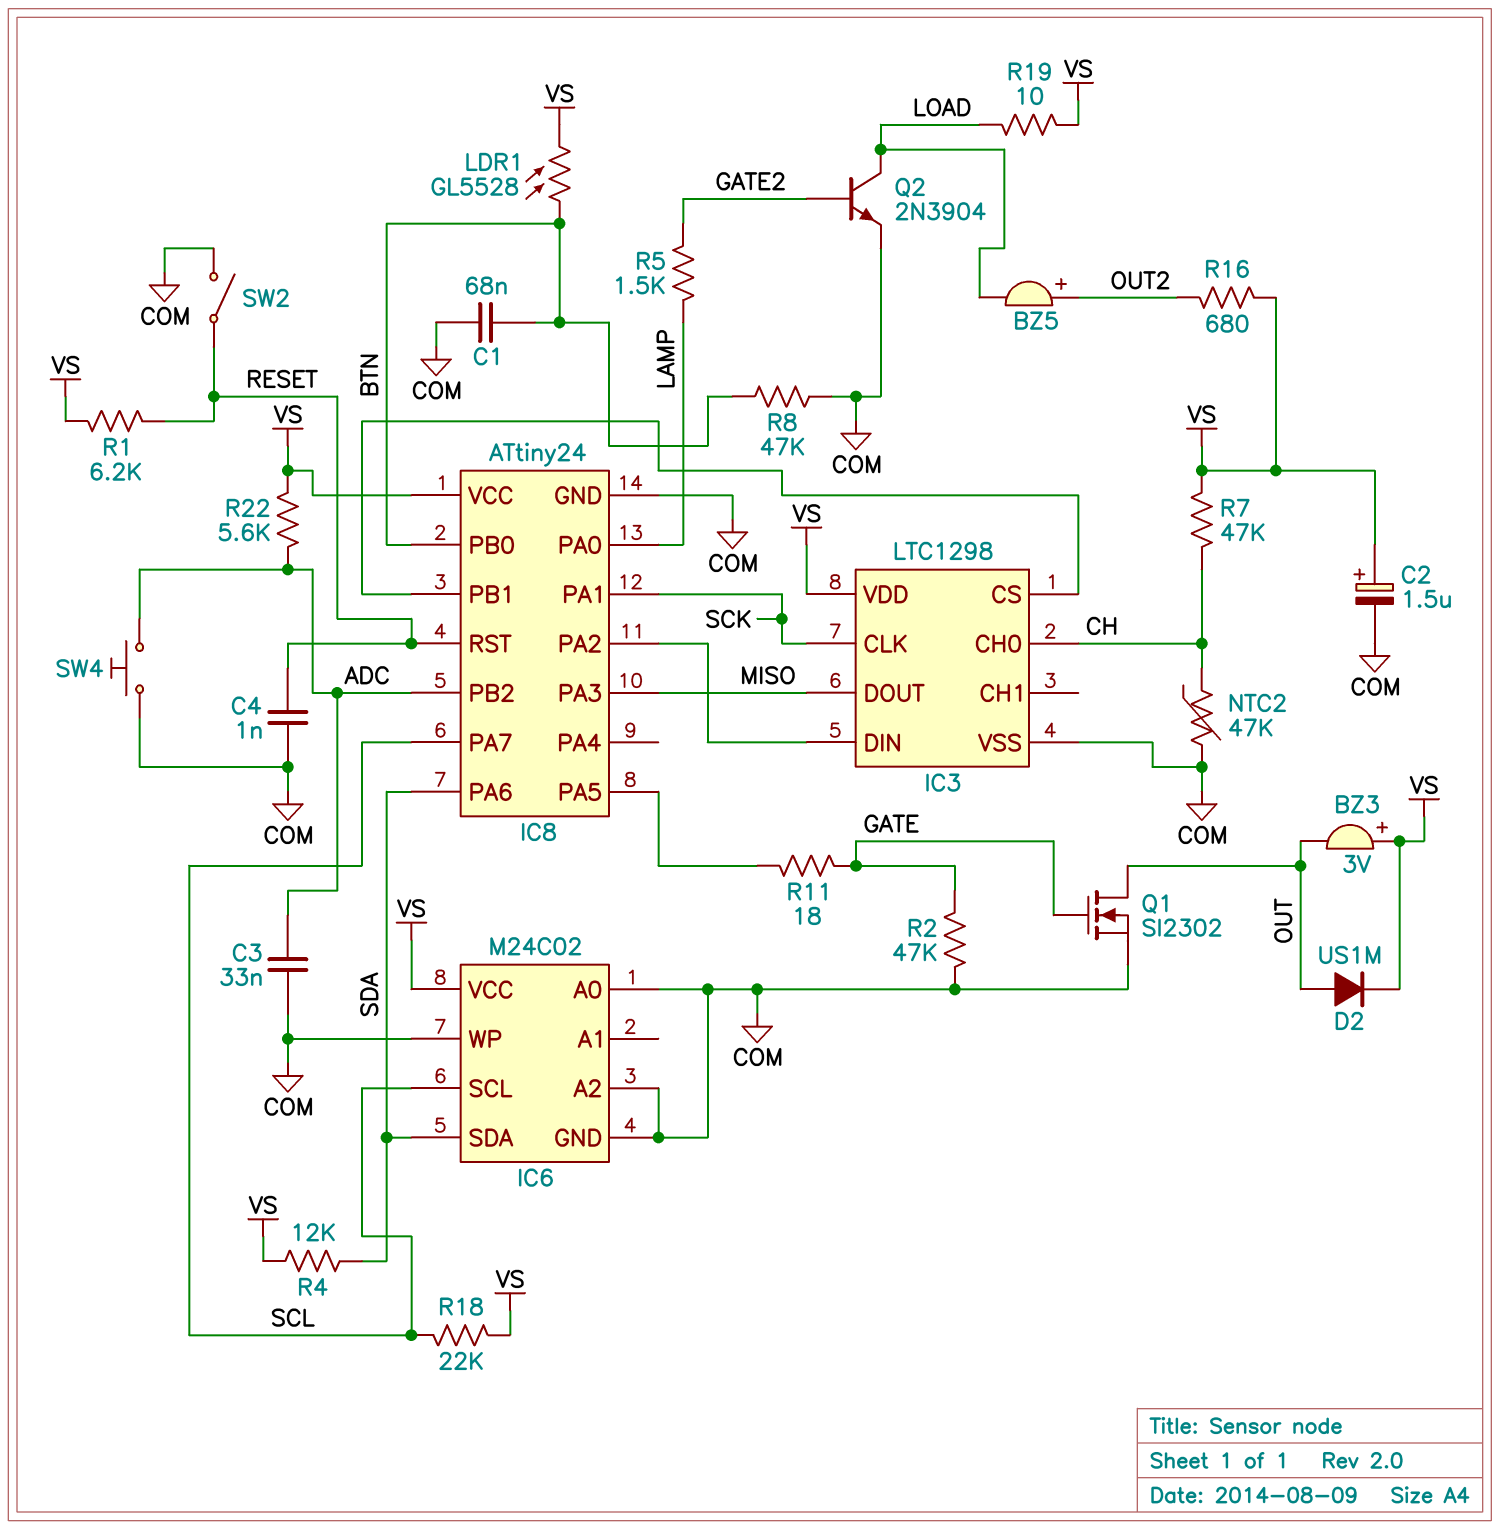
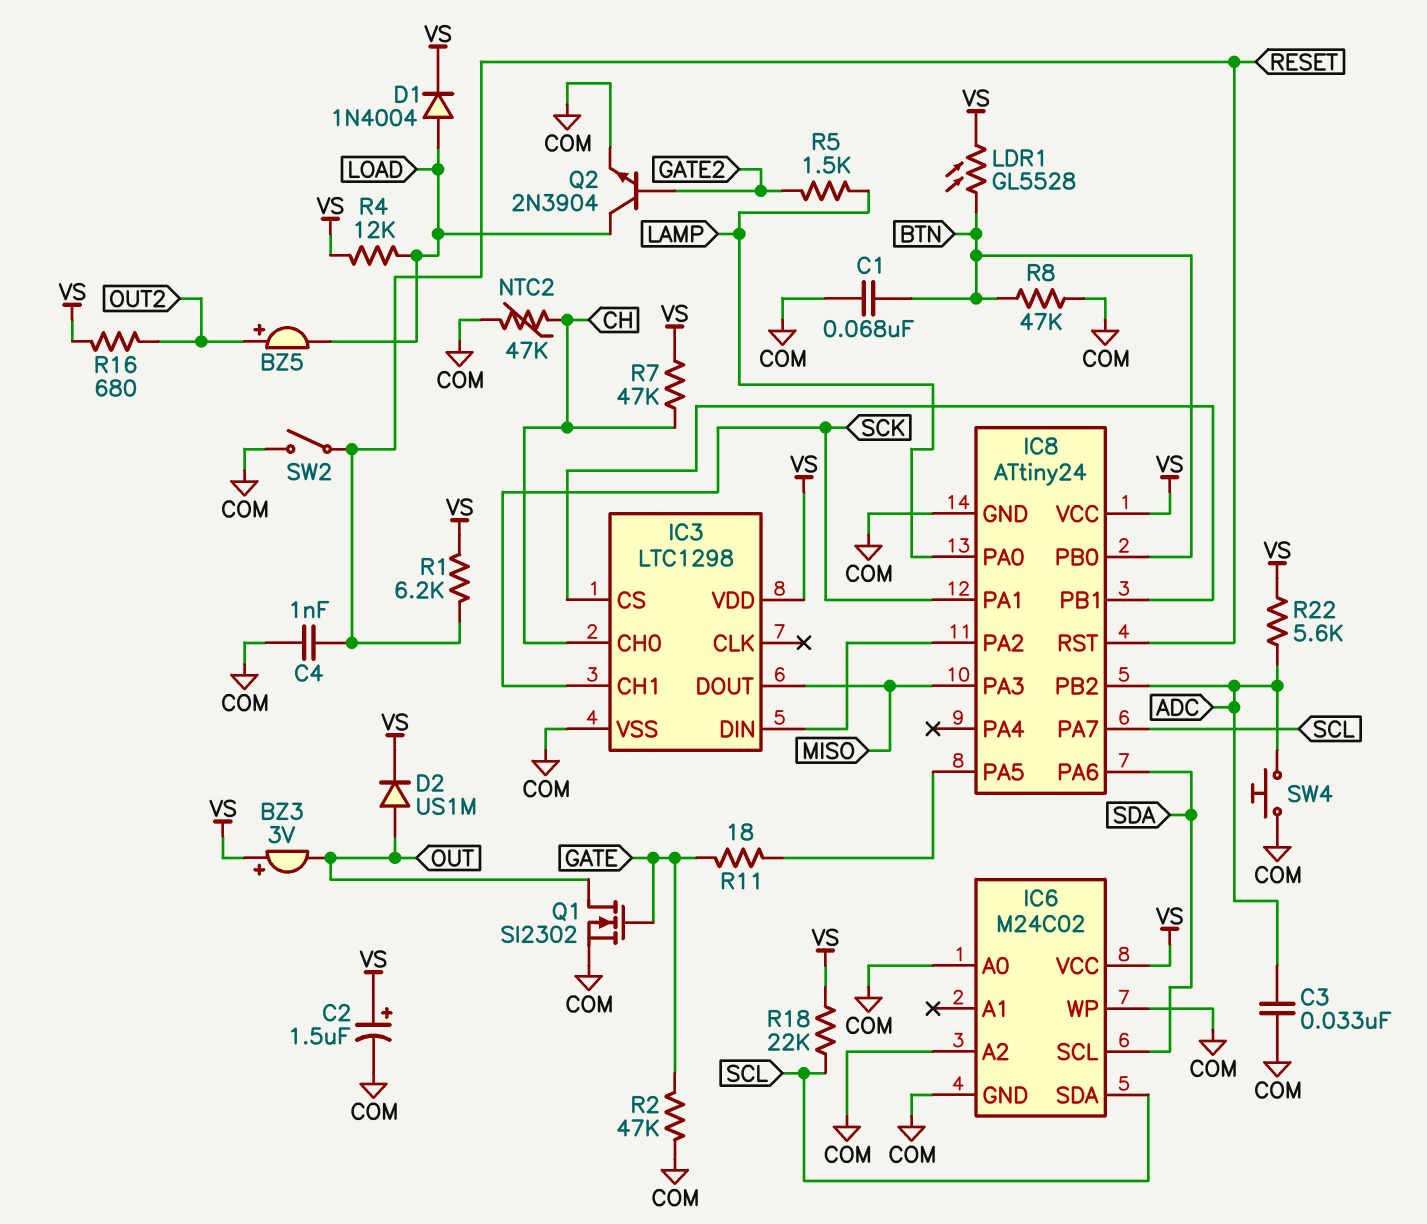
D1: none -> diode 1N4004 (A LOAD, K VS)
IC3 pin CH1: none -> SCK
IC3 pin CLK: SCK -> none
IC6 pin SCL: SCL -> SDA
IC6 pin SDA: SDA -> SCL
R4: 12k (SDA, VS) -> 12k (LOAD, VS)
R19: 10 (LOAD, VS) -> none

